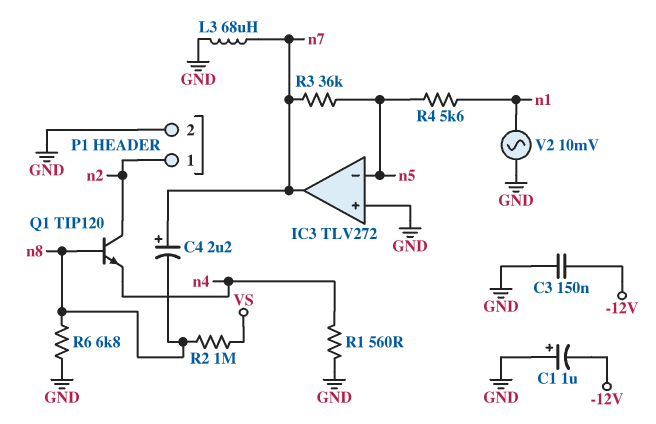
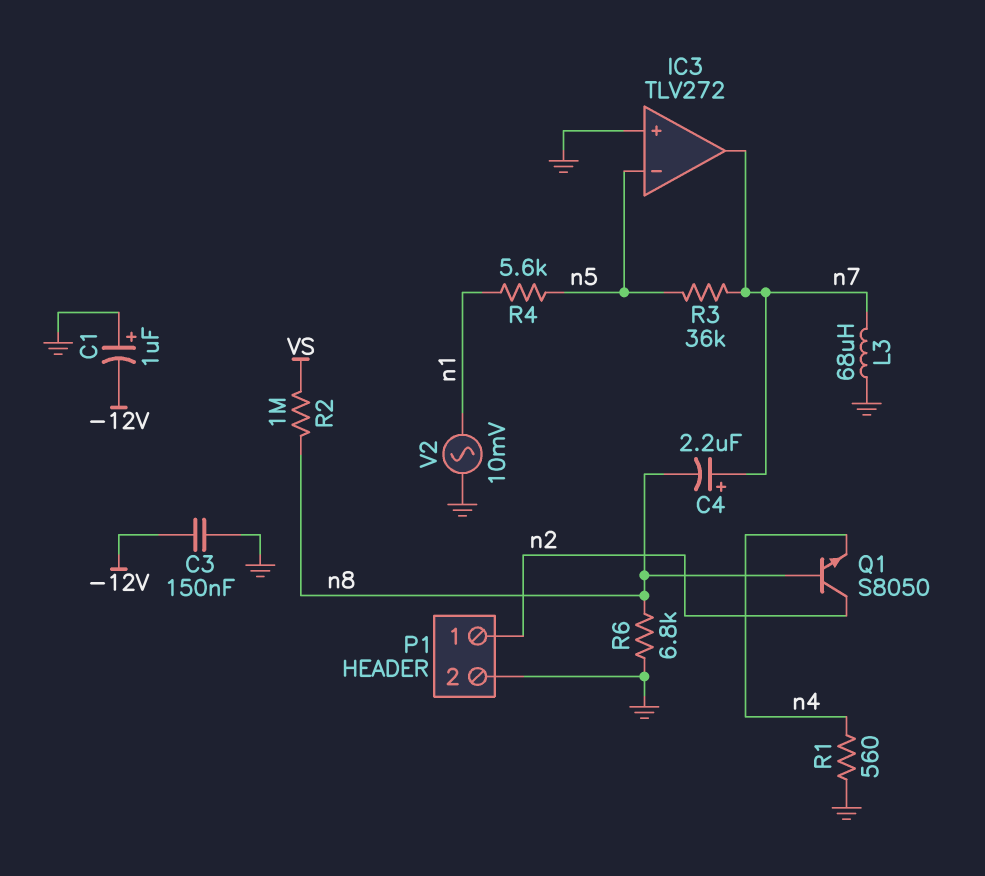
Q1: NPN TIP120 (B n8, C n2, E n4) -> NPN S8050 (B n8, C n2, E n4)

